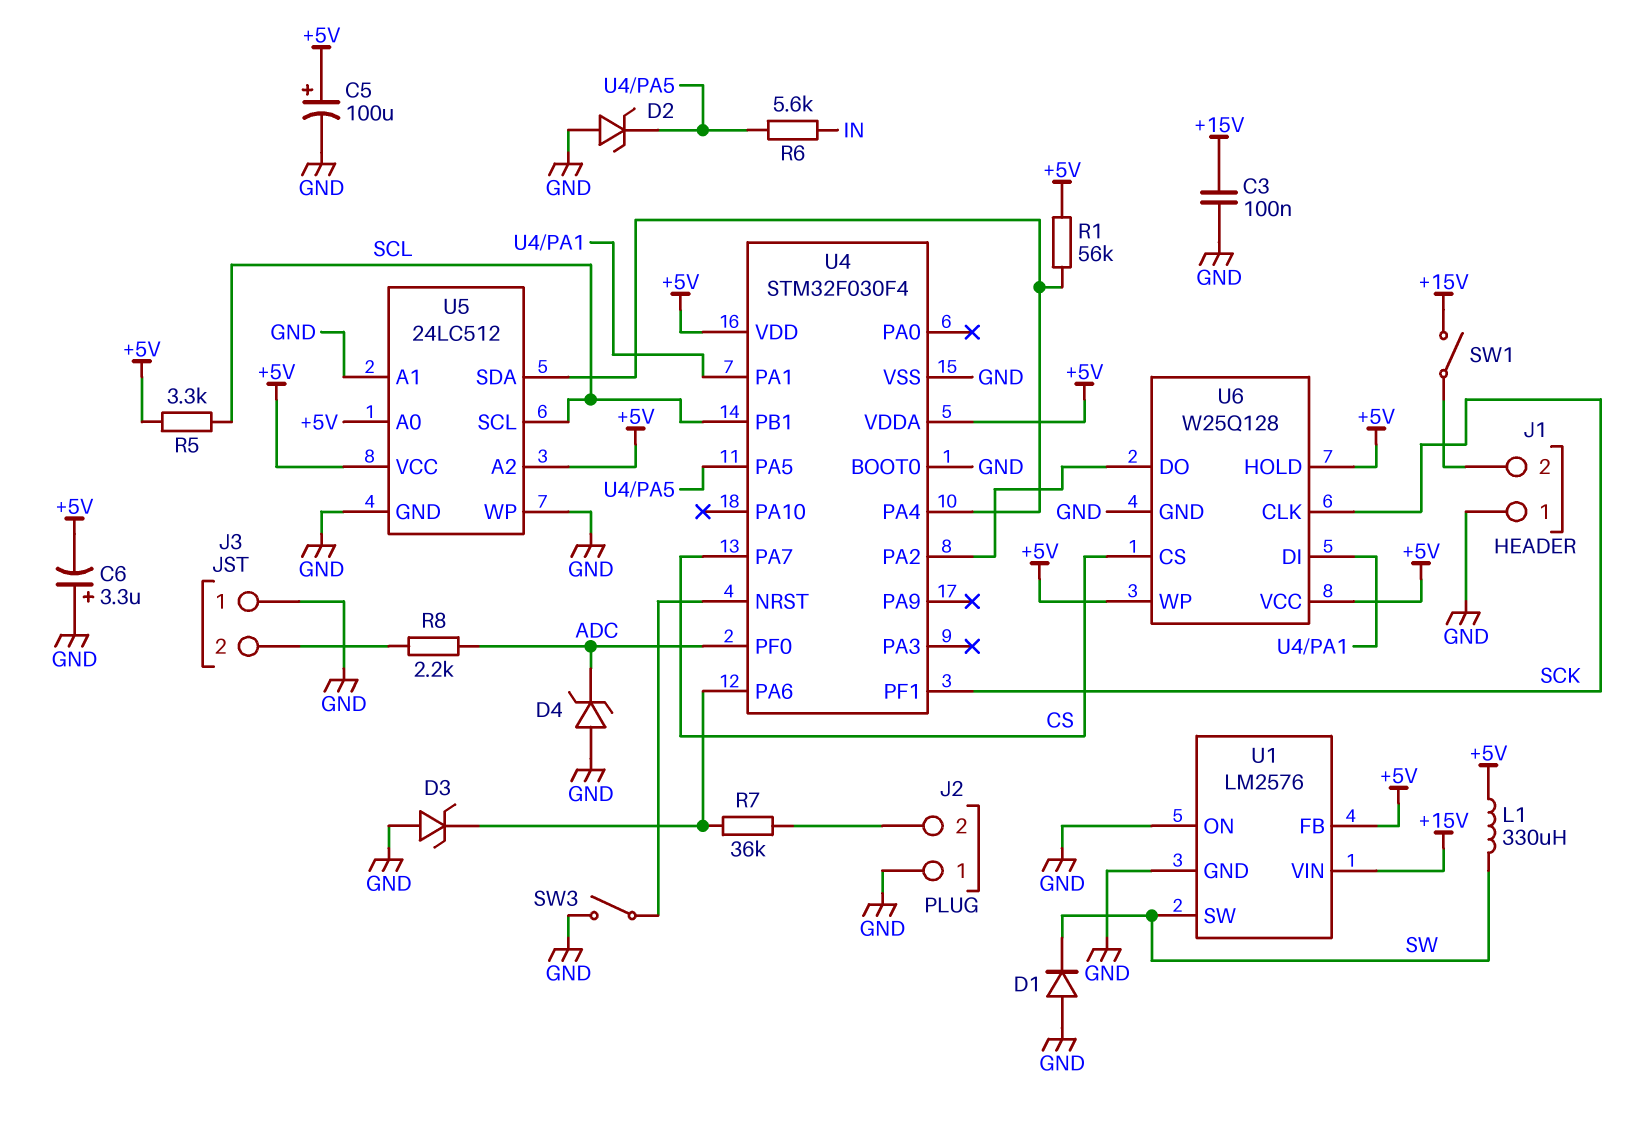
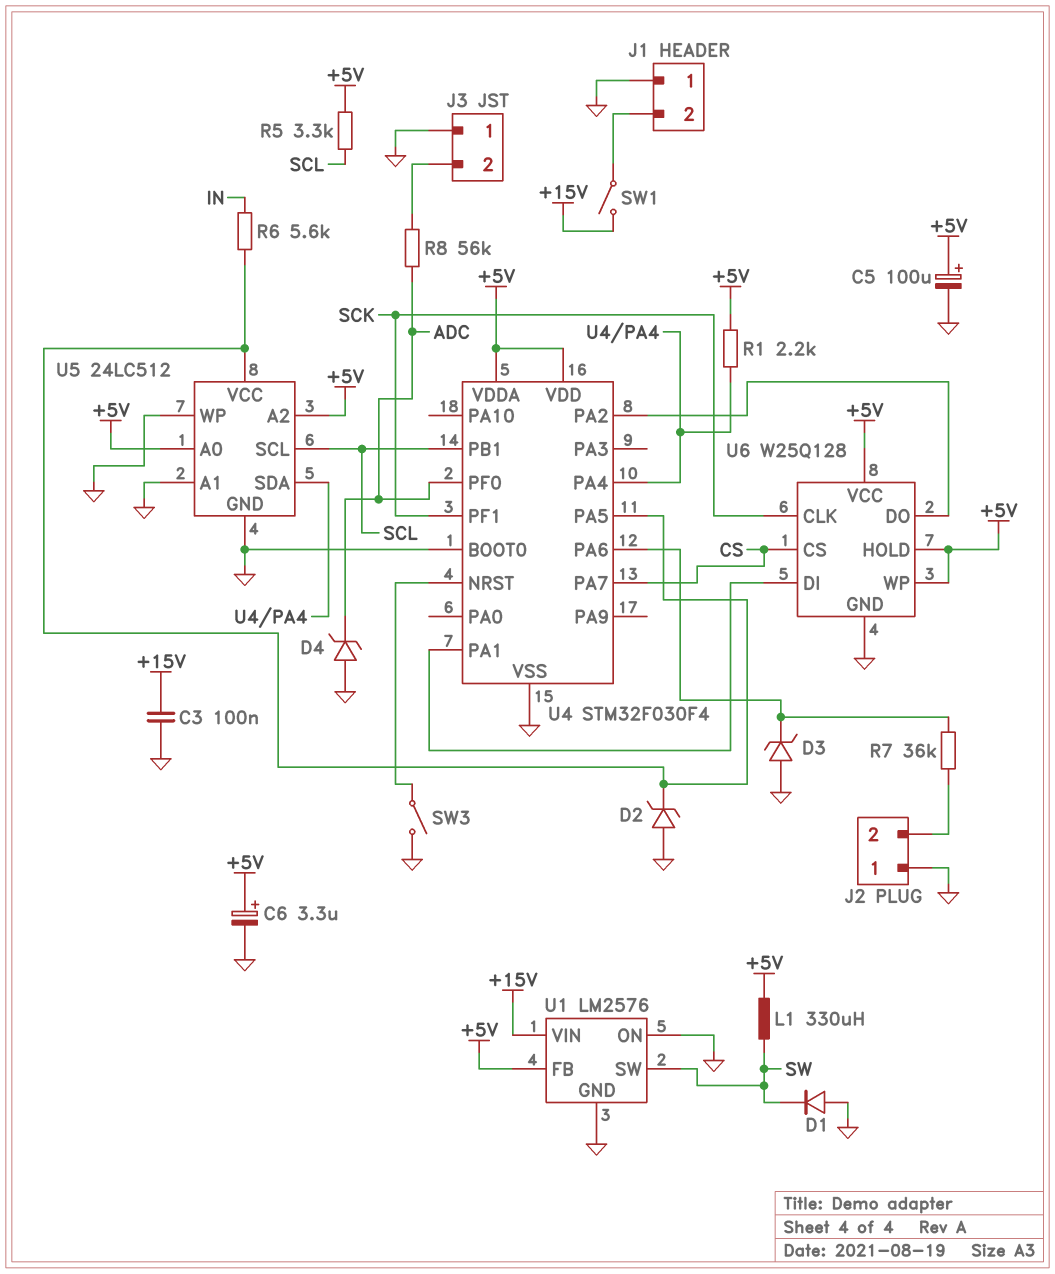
C6: 3.3uF (plus GND, minus +5V) -> 3.3uF (plus +5V, minus GND)
R1: 56k (+5V, U4/PA4) -> 2.2k (+5V, U4/PA4)
R8: 2.2k (ADC, J3/2) -> 56k (ADC, J3/2)
U5 pin VCC: +5V -> U4/PA5

